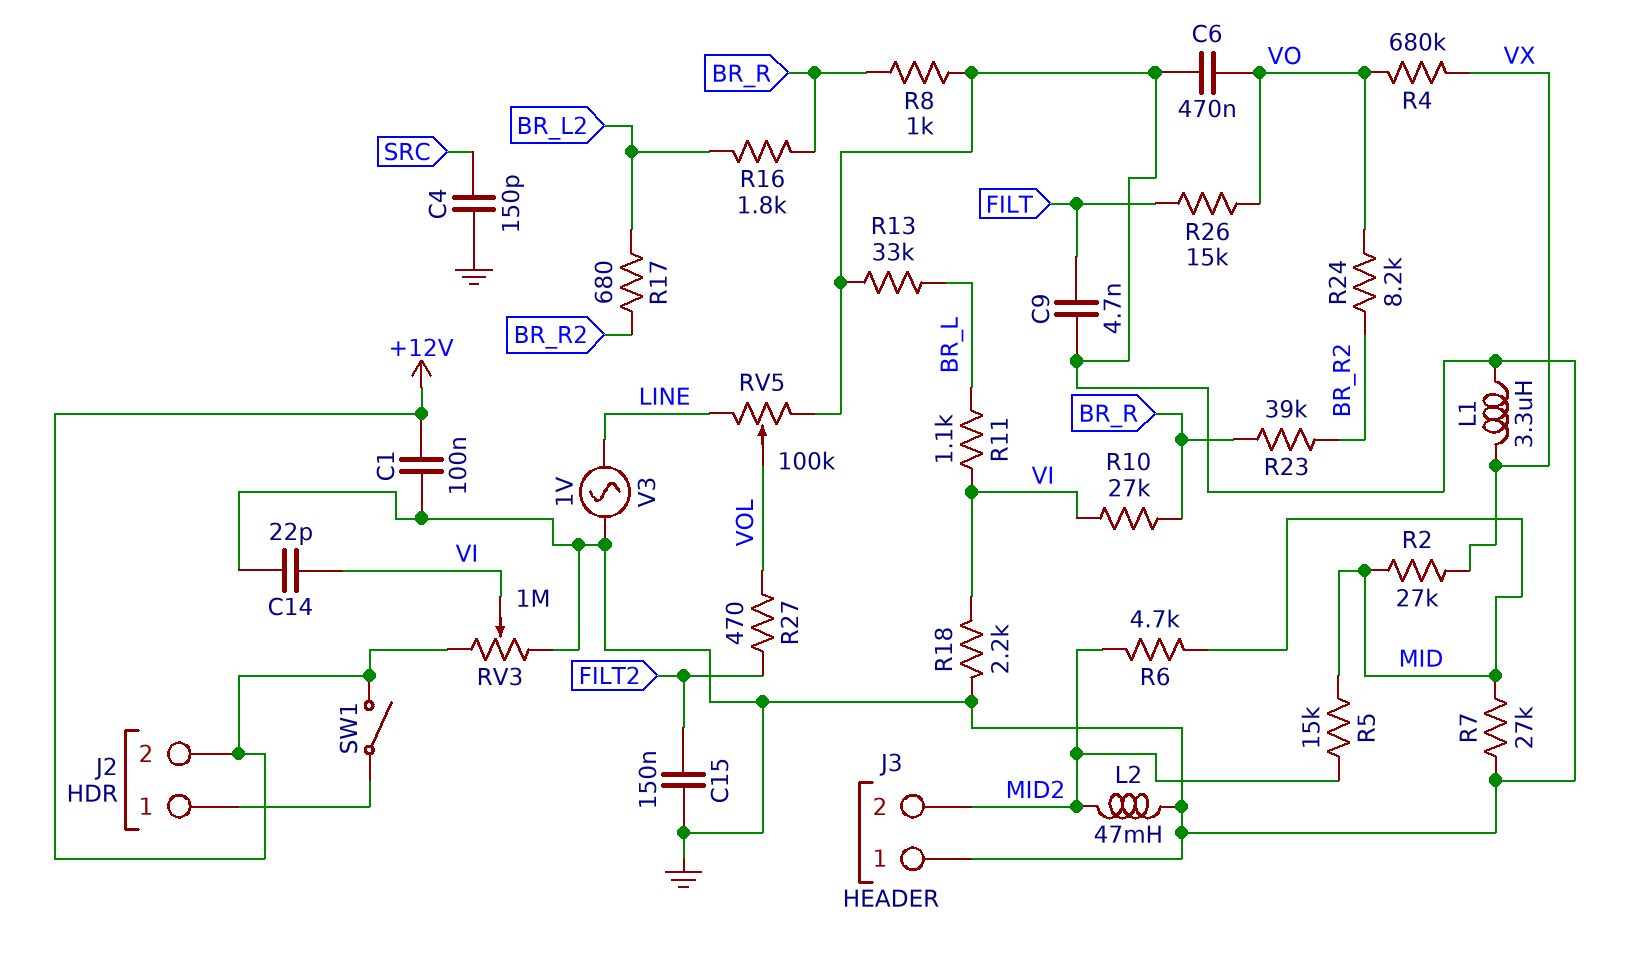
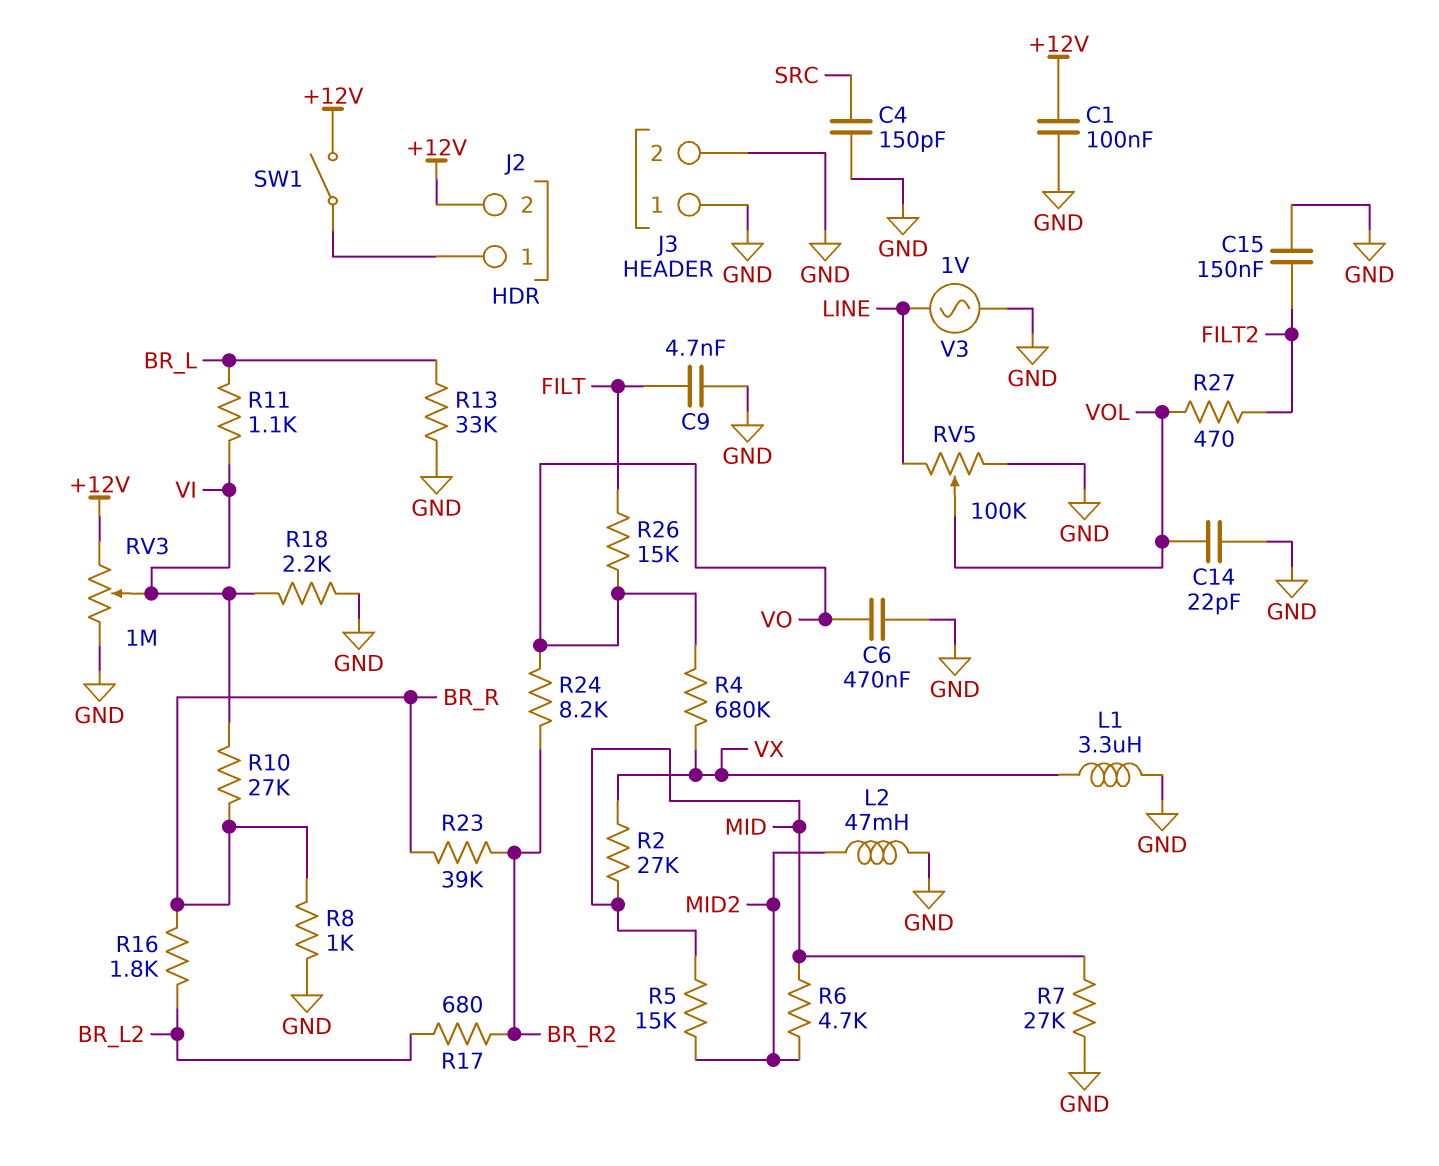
C14: 22pF (GND, VI) -> 22pF (GND, VOL)
J3 pin 2: MID2 -> GND

